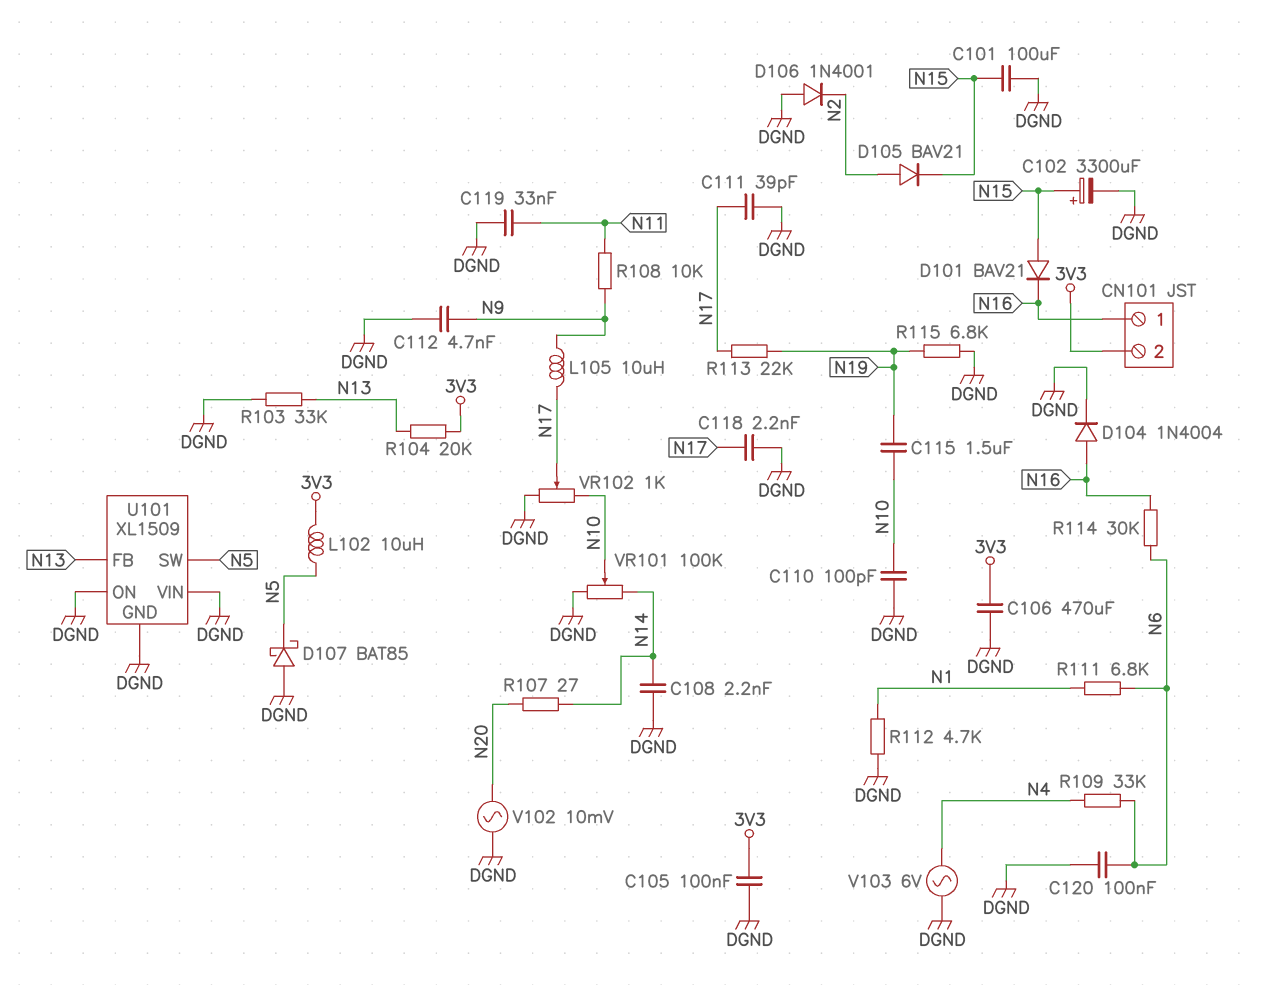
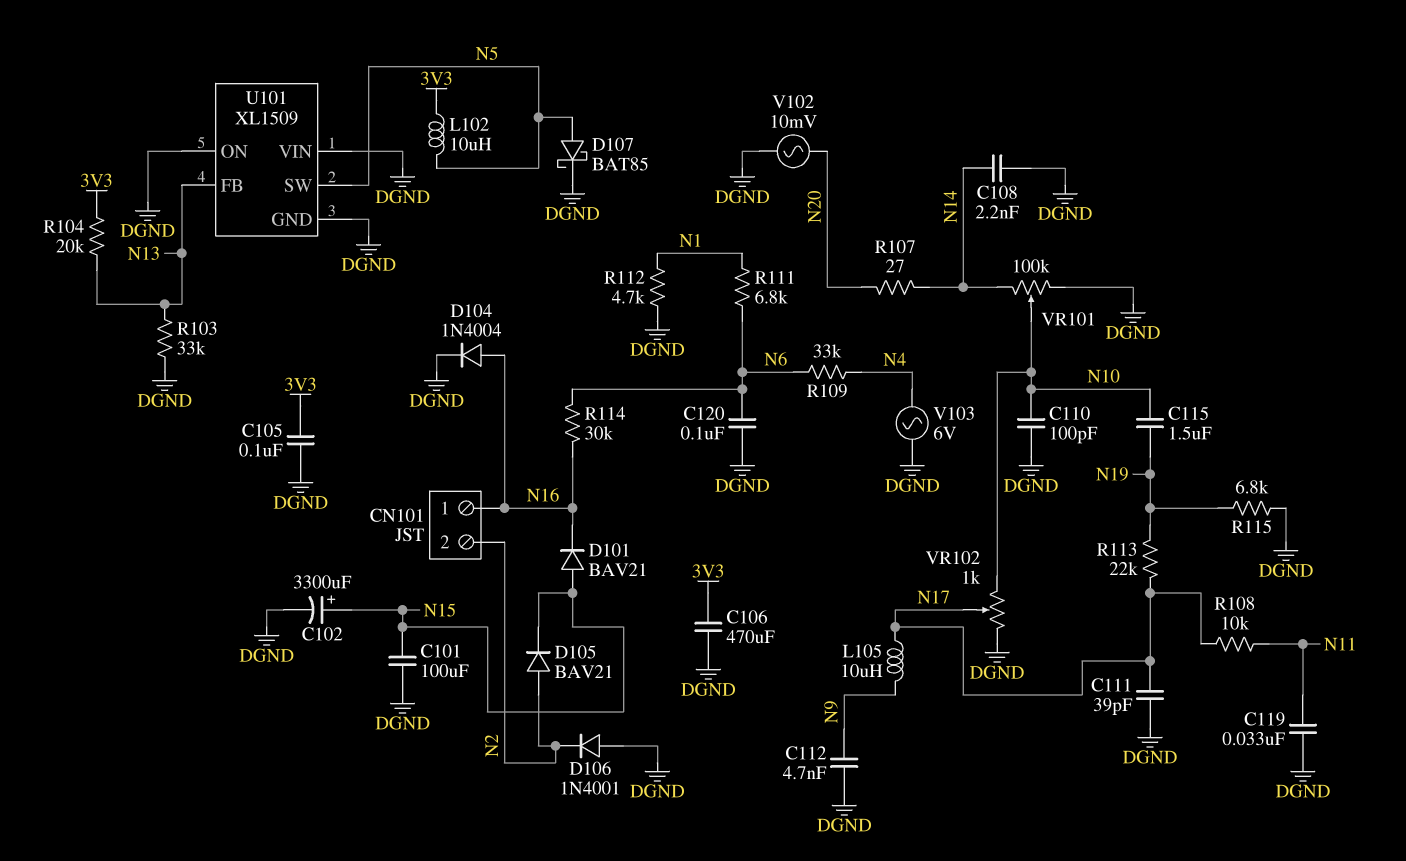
C118: 2.2nF (DGND, N17) -> none
CN101 pin 2: 3V3 -> N2
D107: schottky BAT85 (A DGND, K N5) -> schottky BAT85 (A N5, K DGND)
R108: 10k (N9, N11) -> 10k (N11, N17)

